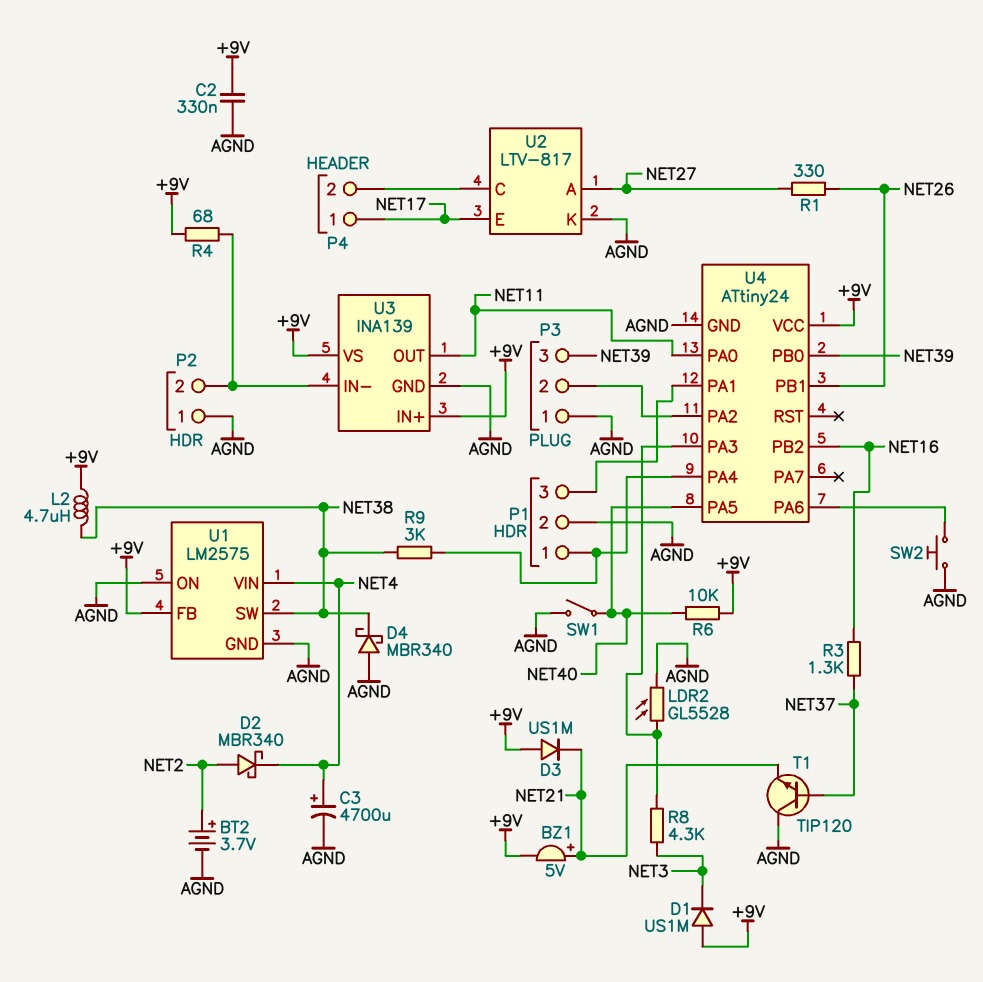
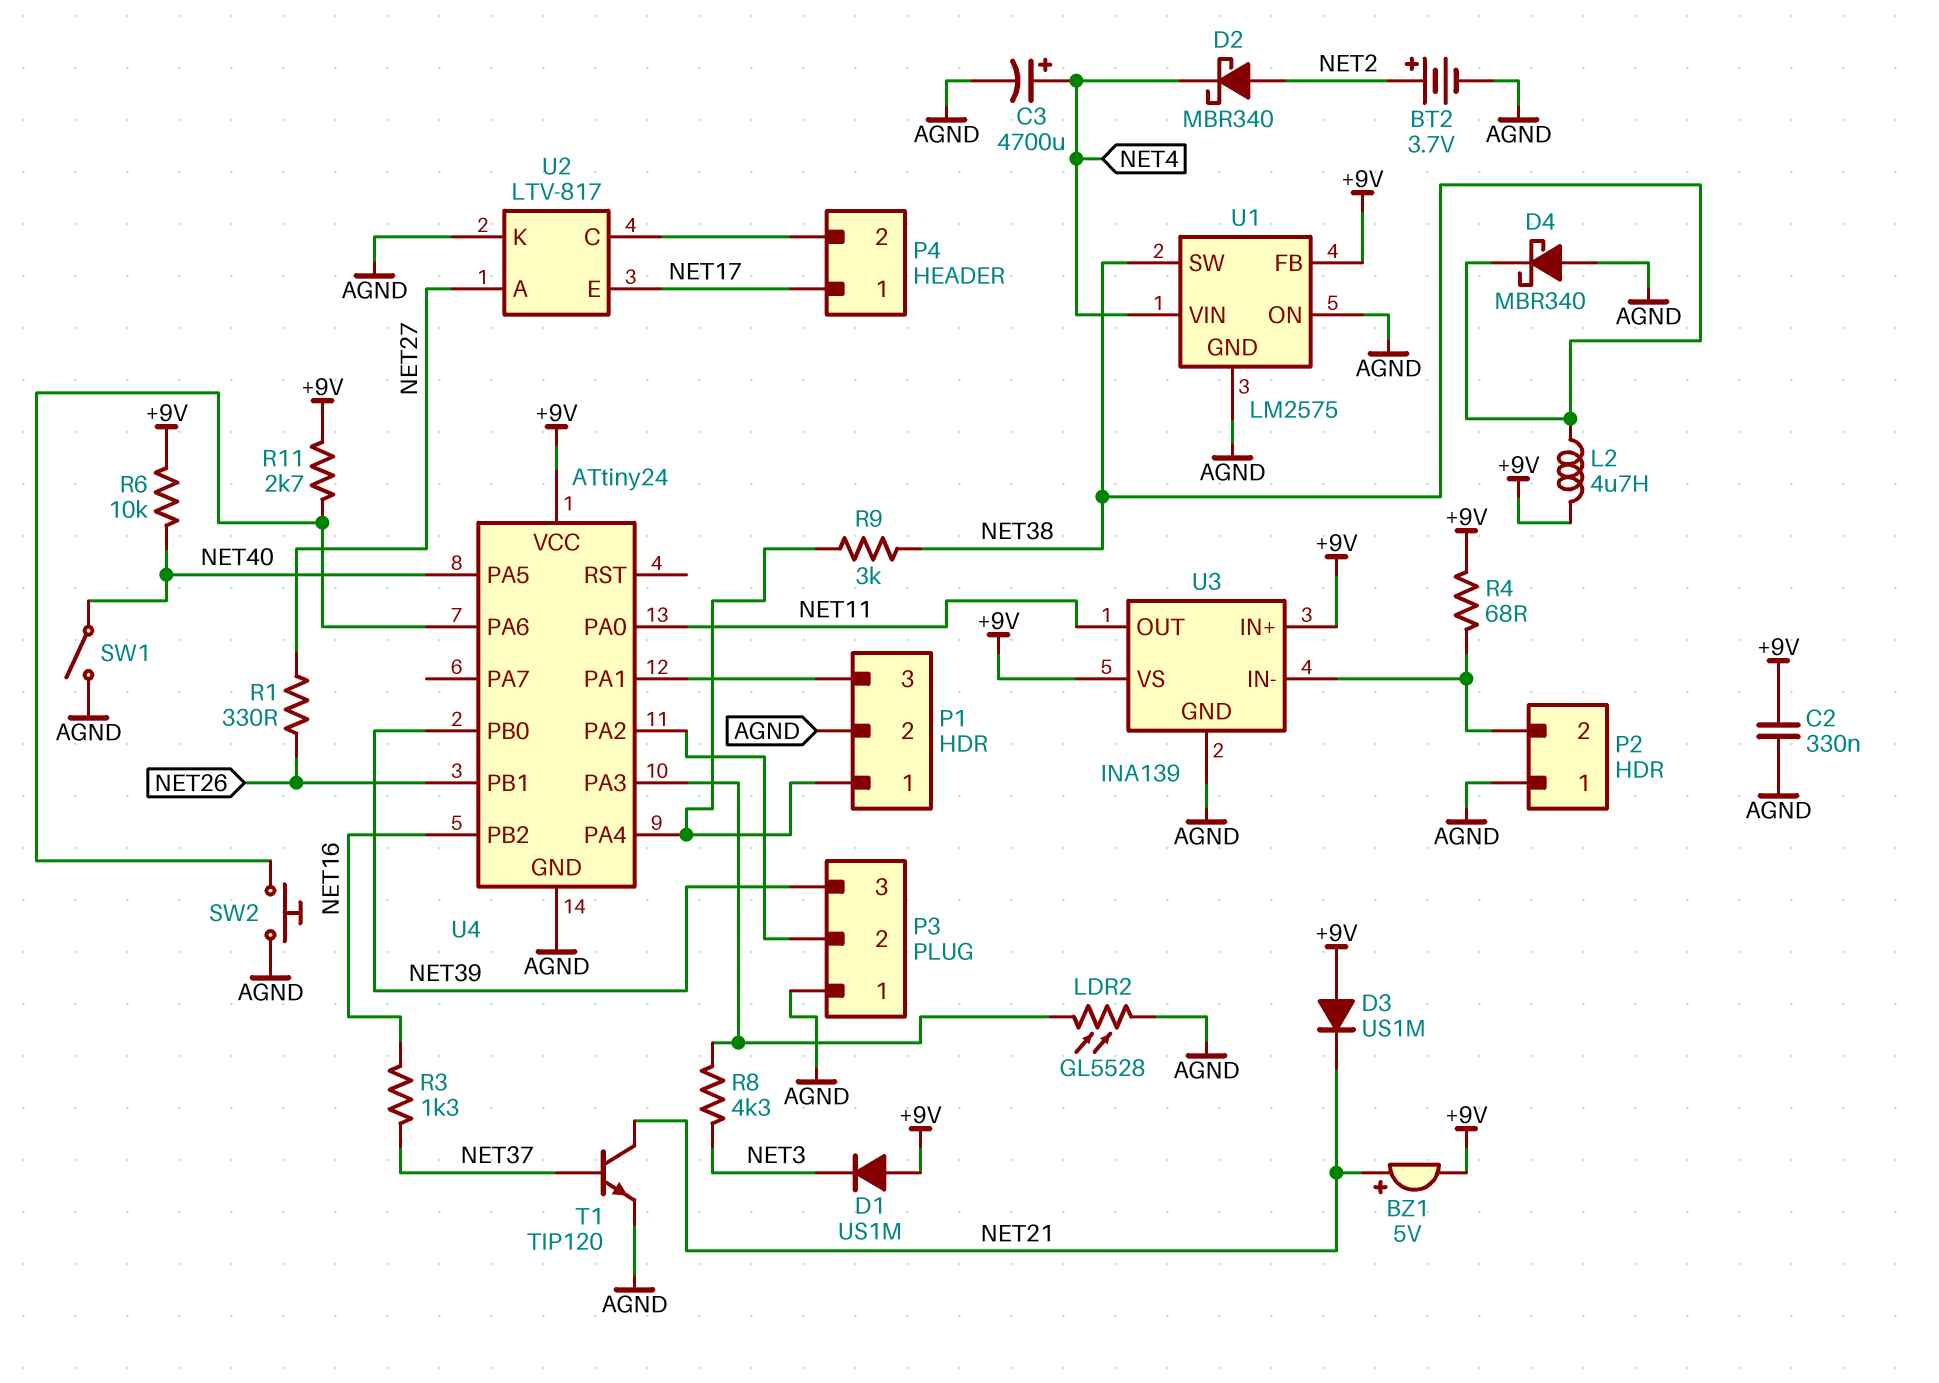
R11: none -> 2.7k (+9V, U4/PA6)
T1: NPN TIP120 (B NET37, C AGND, E NET21) -> NPN TIP120 (B NET37, C NET21, E AGND)

